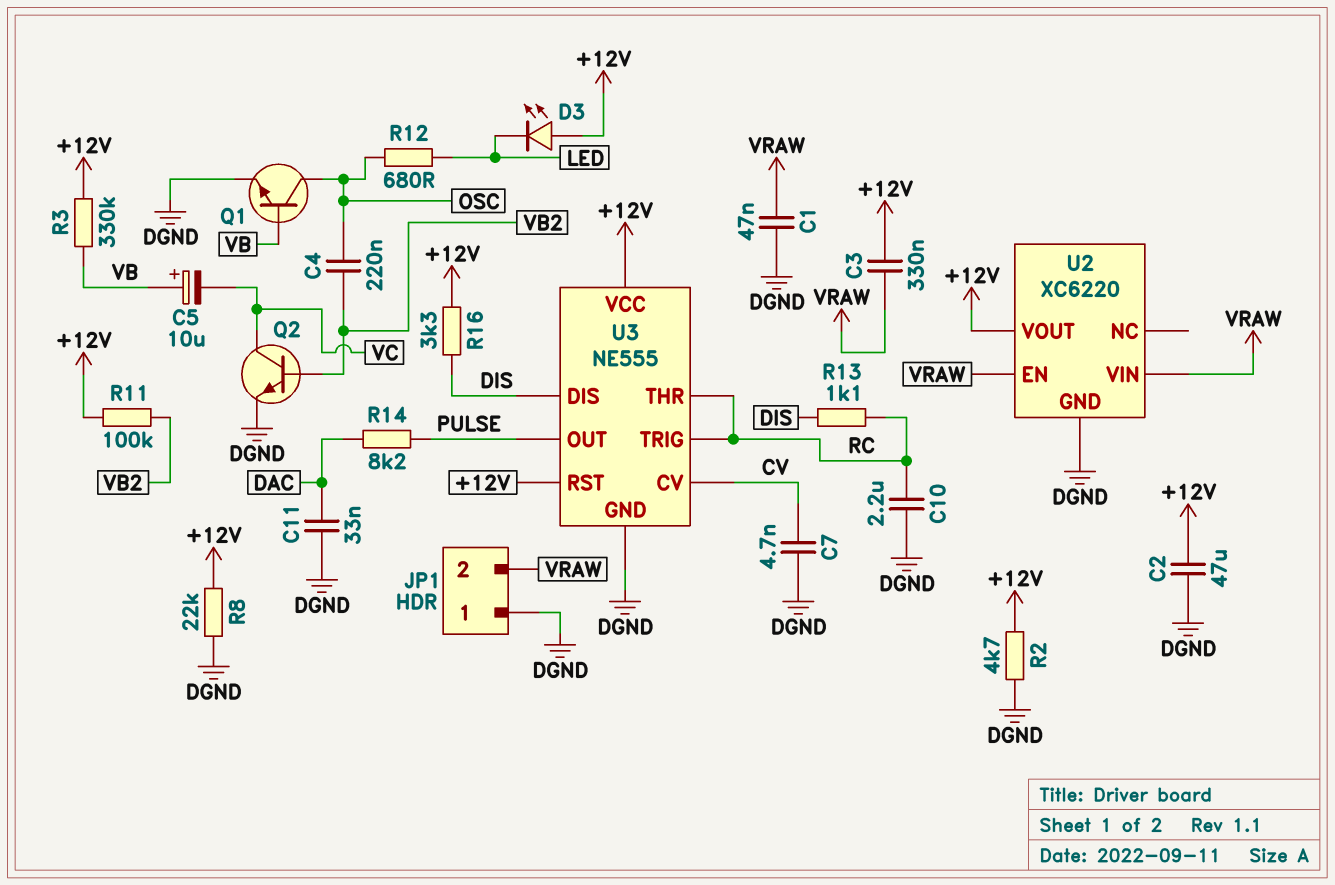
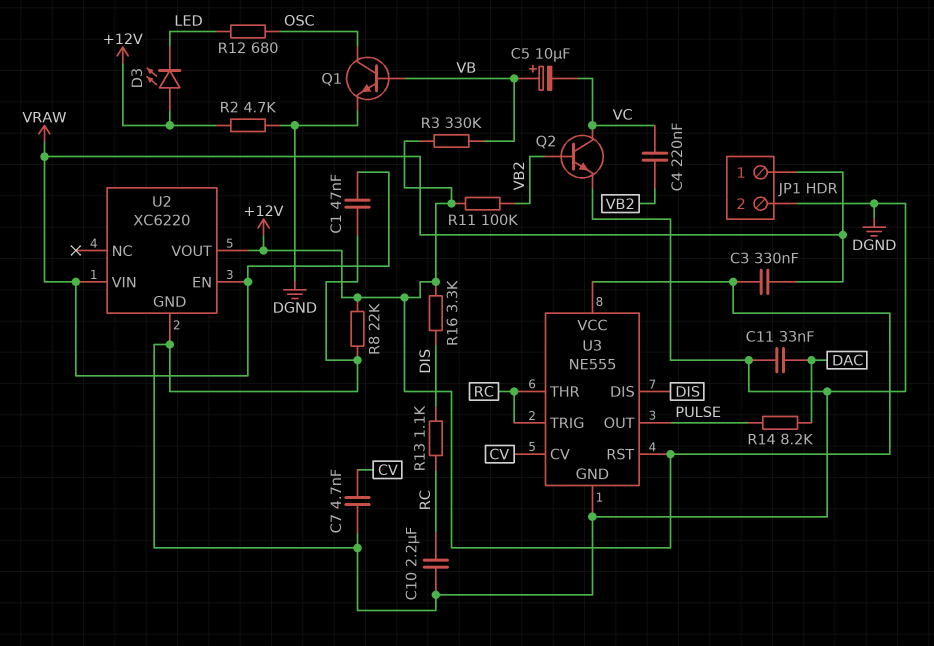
C2: 47uF (+12V, DGND) -> none
C4: 220nF (OSC, VB2) -> 220nF (VB2, VC)
JP1 pin 1: DGND -> VRAW
JP1 pin 2: VRAW -> DGND

